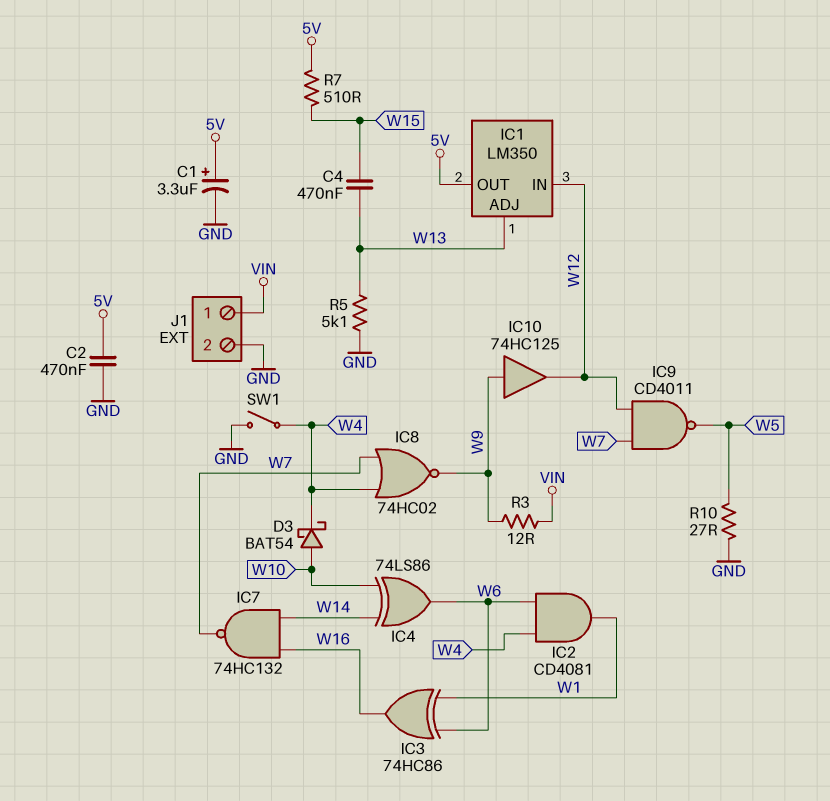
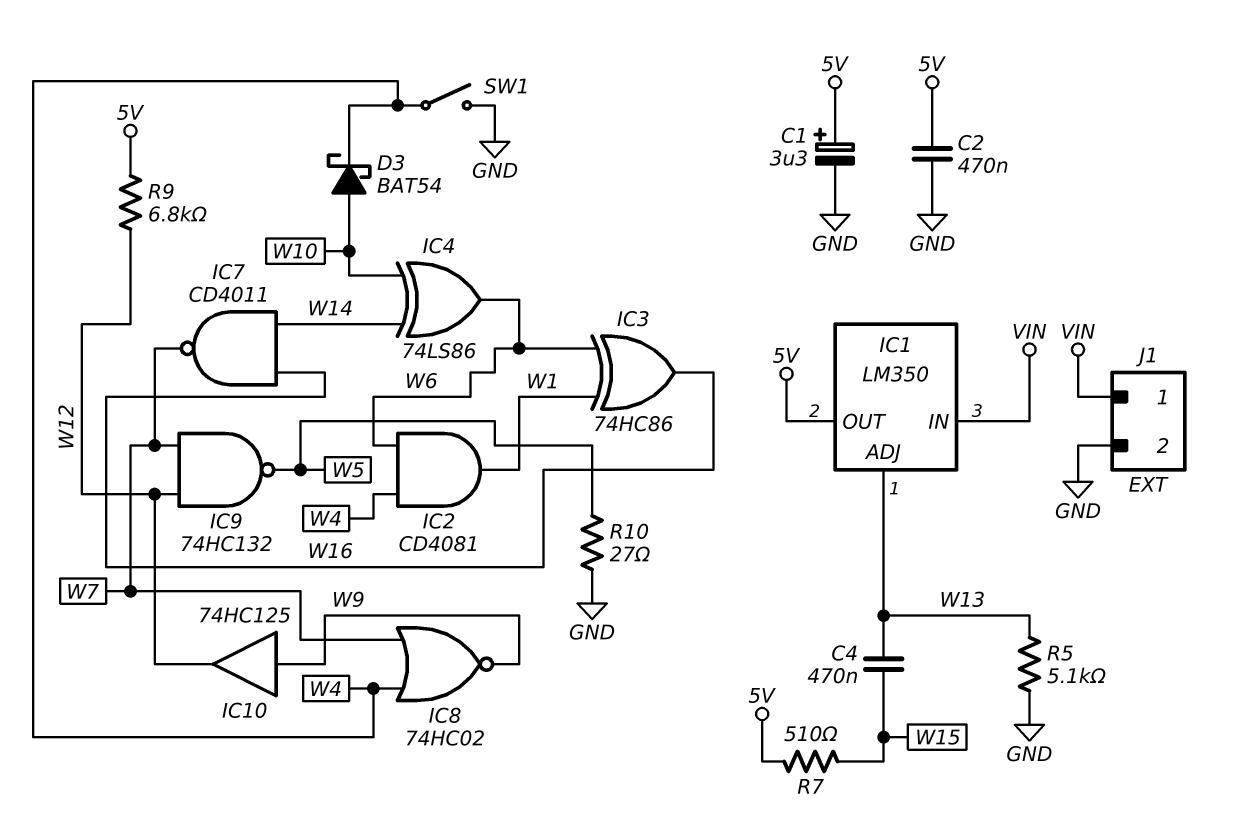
IC1 pin IN: W12 -> VIN
IC7: NAND 74HC132 (in W14, in W16, out W7) -> NAND CD4011 (in W14, in W16, out W7)
IC9: NAND CD4011 (in W7, in W12, out W5) -> NAND 74HC132 (in W7, in W12, out W5)
R3: 12 (VIN, W9) -> none
R9: none -> 6.8k (5V, W12)

